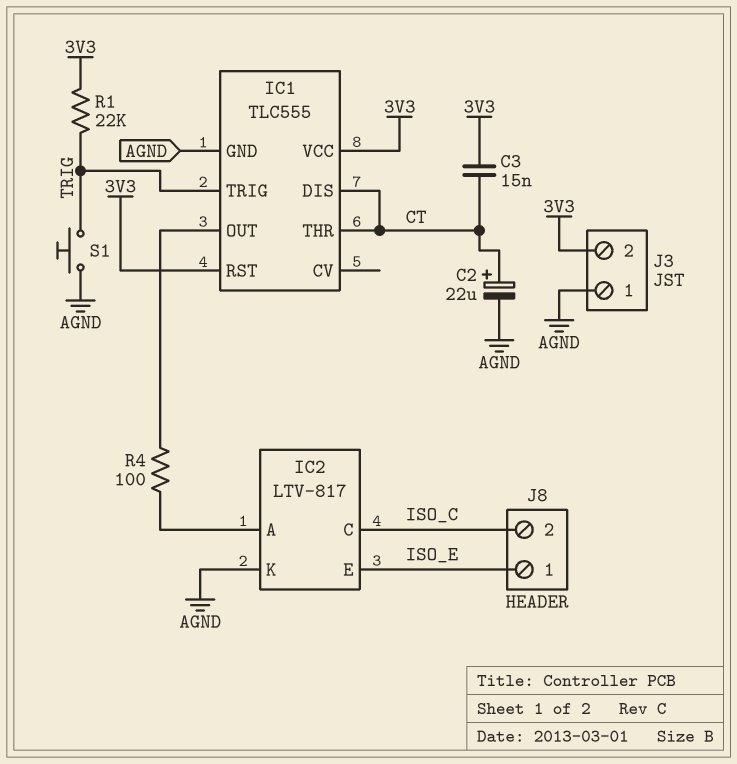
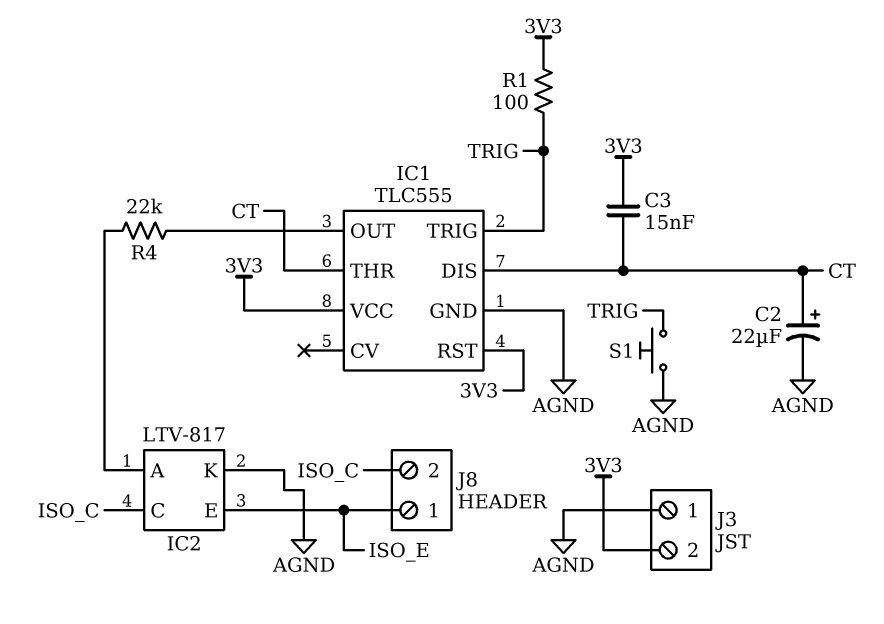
R1: 22k (3V3, TRIG) -> 100 (3V3, TRIG)
R4: 100 (IC1/OUT, IC2/A) -> 22k (IC1/OUT, IC2/A)

